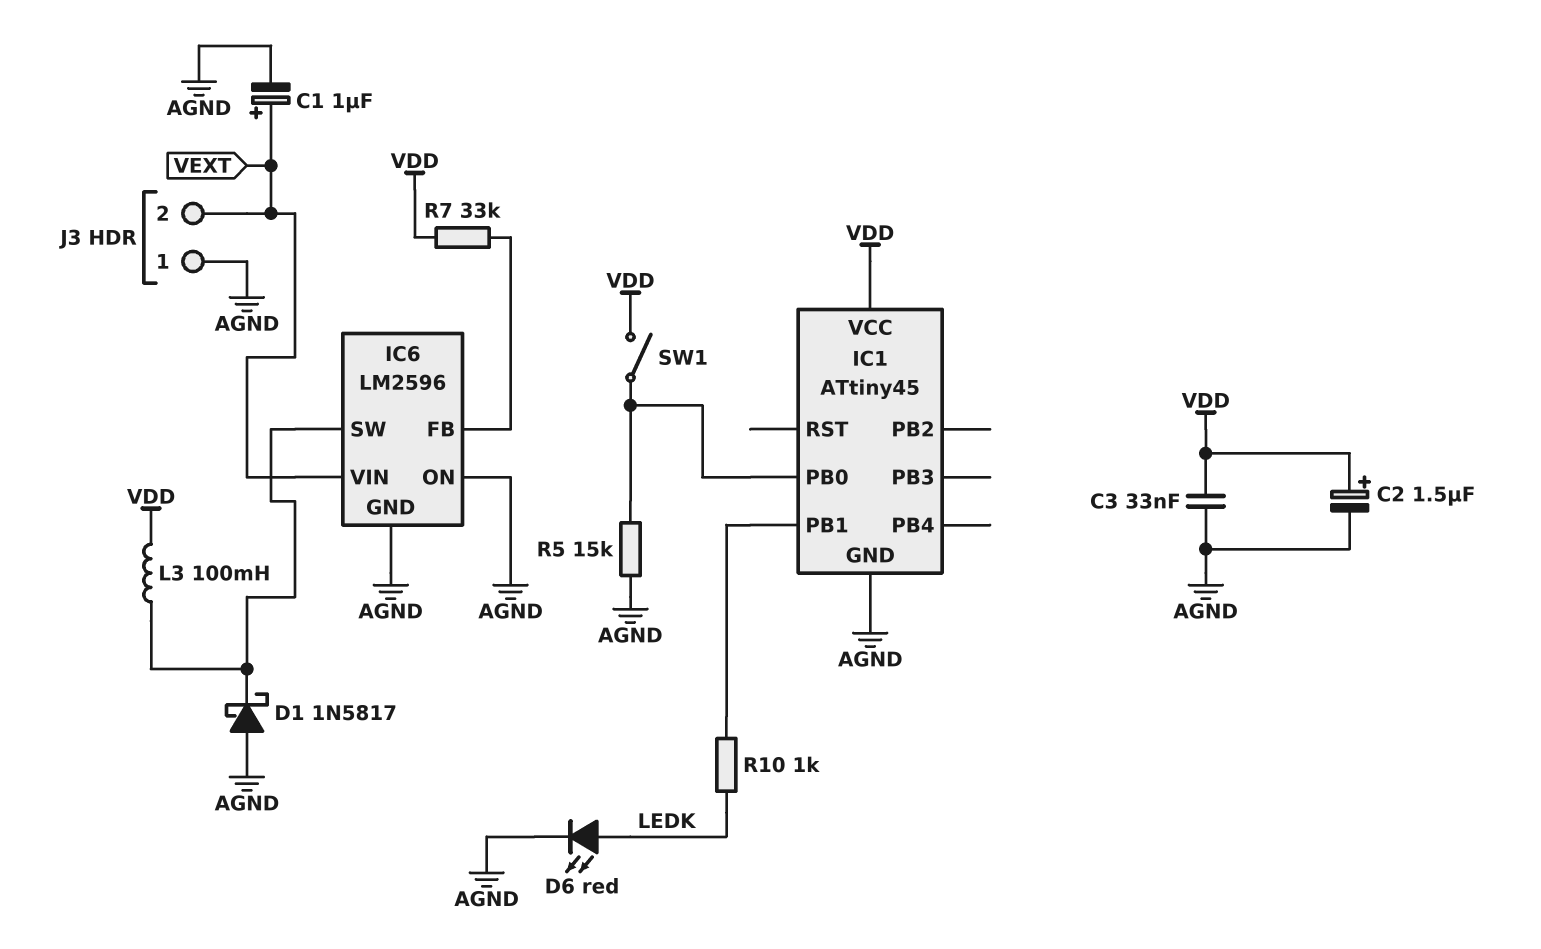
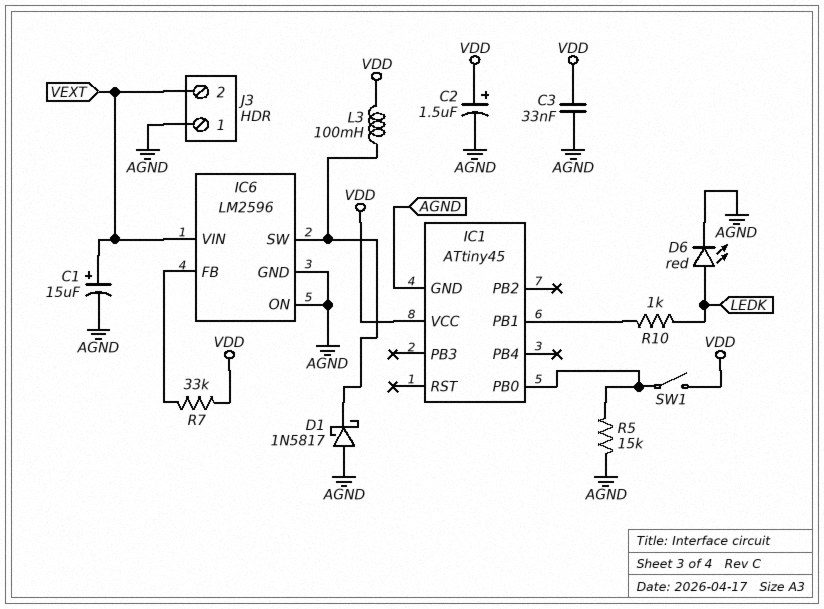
C1: 1uF (plus VEXT, minus AGND) -> 15uF (plus VEXT, minus AGND)

